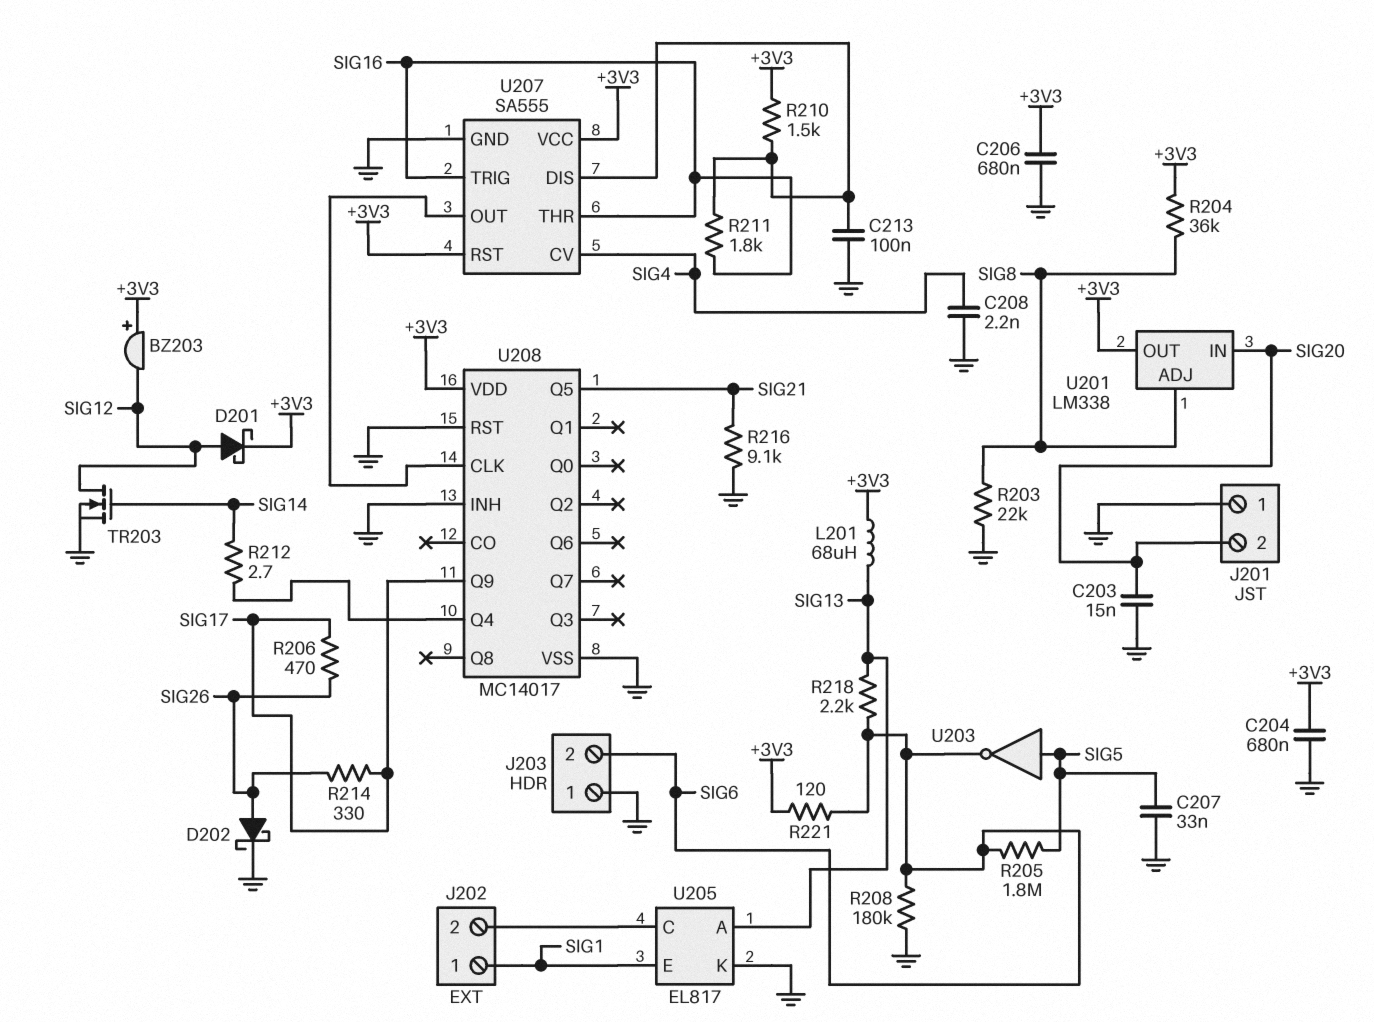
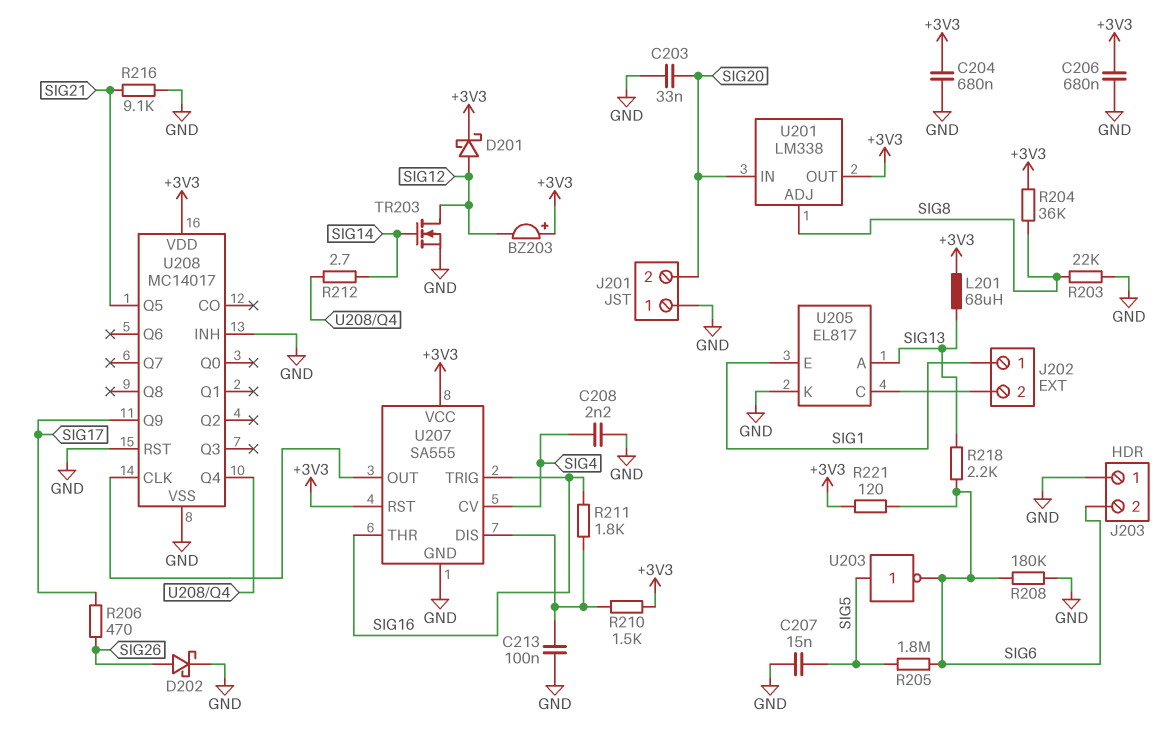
C203: 15nF (GND, SIG20) -> 33nF (GND, SIG20)
C207: 33nF (GND, SIG5) -> 15nF (GND, SIG5)
R214: 330 (SIG17, SIG26) -> none

